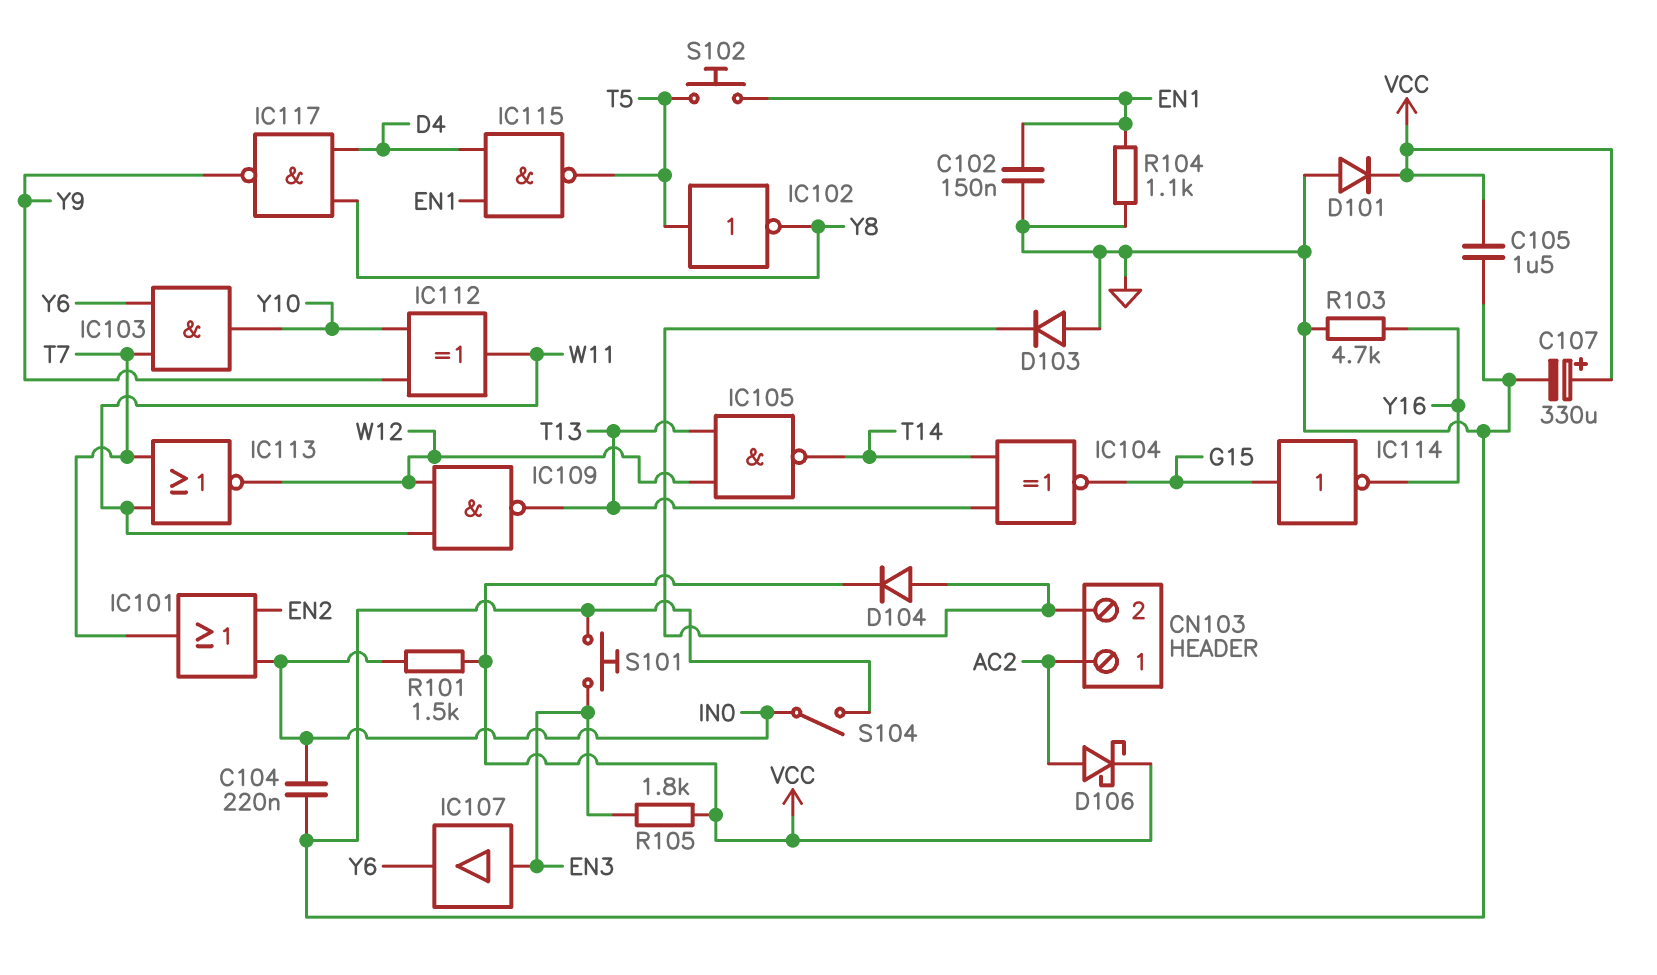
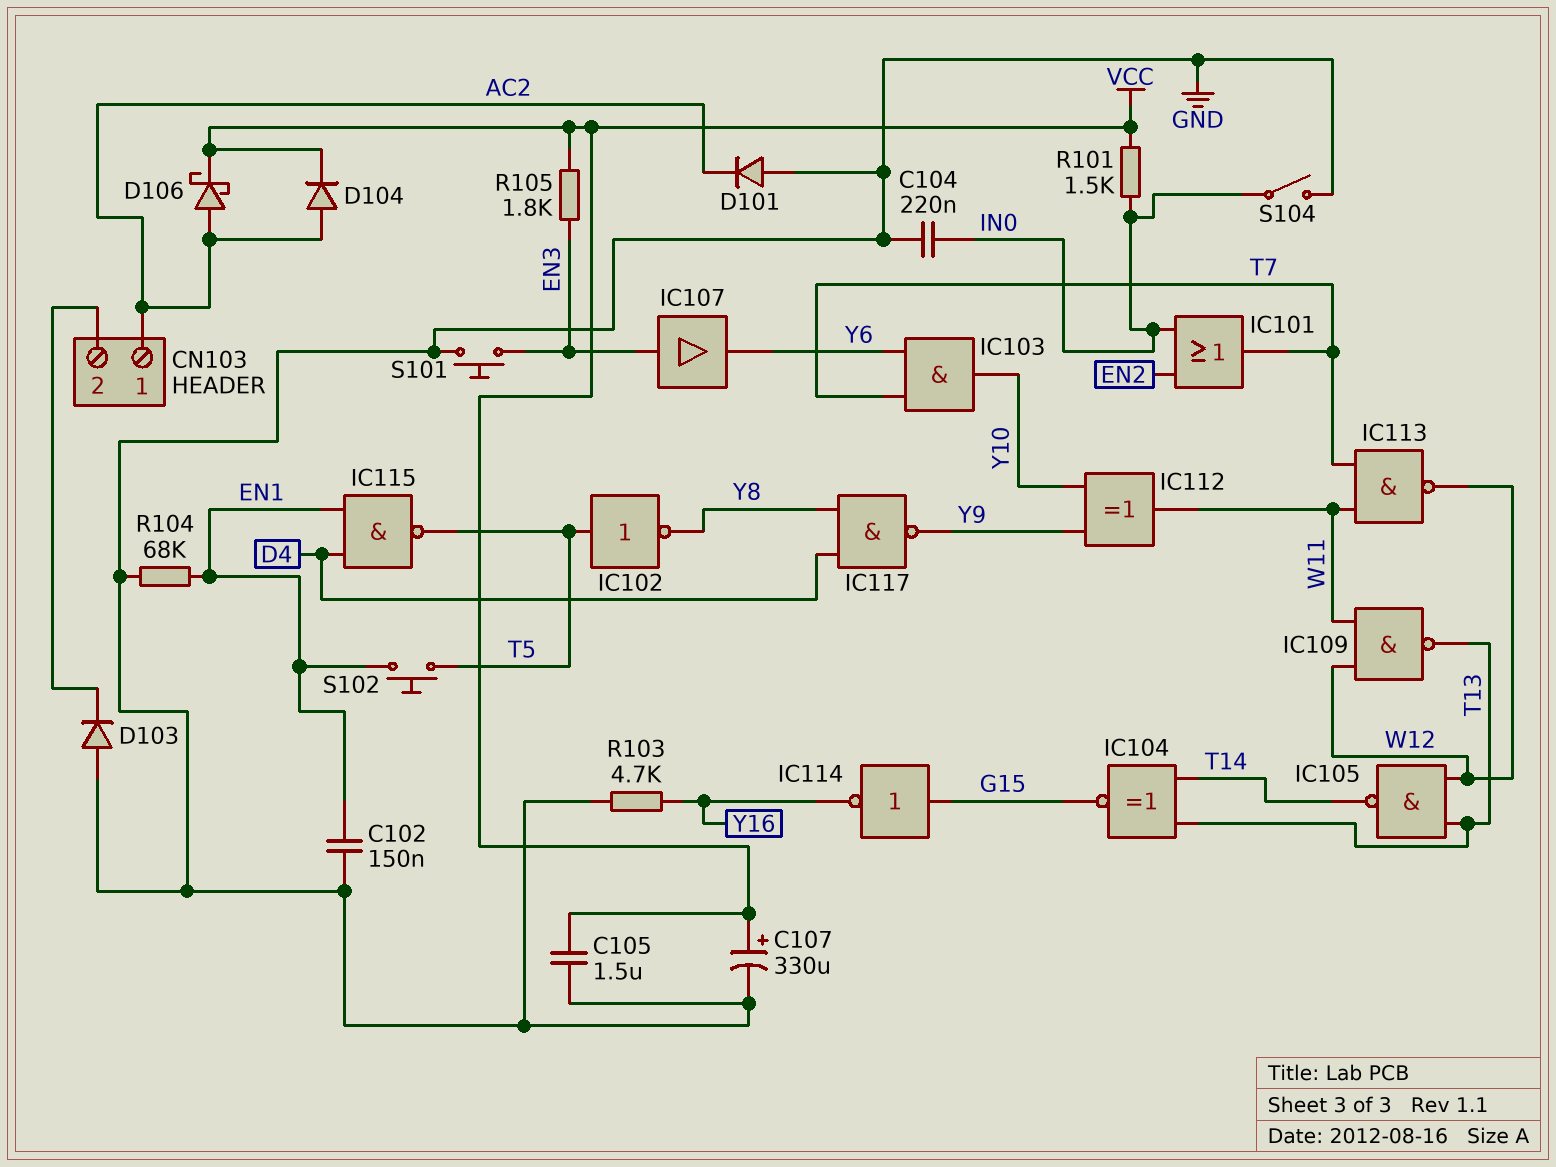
D101: diode (A GND, K VCC) -> diode (A GND, K AC2)
D104: diode (A CN103/2, K VCC) -> diode (A AC2, K VCC)
IC113: NOR (in T7, in W11, out W12) -> NAND (in T7, in W11, out W12)
R104: 1.1k (EN1, GND) -> 68k (EN1, GND)

